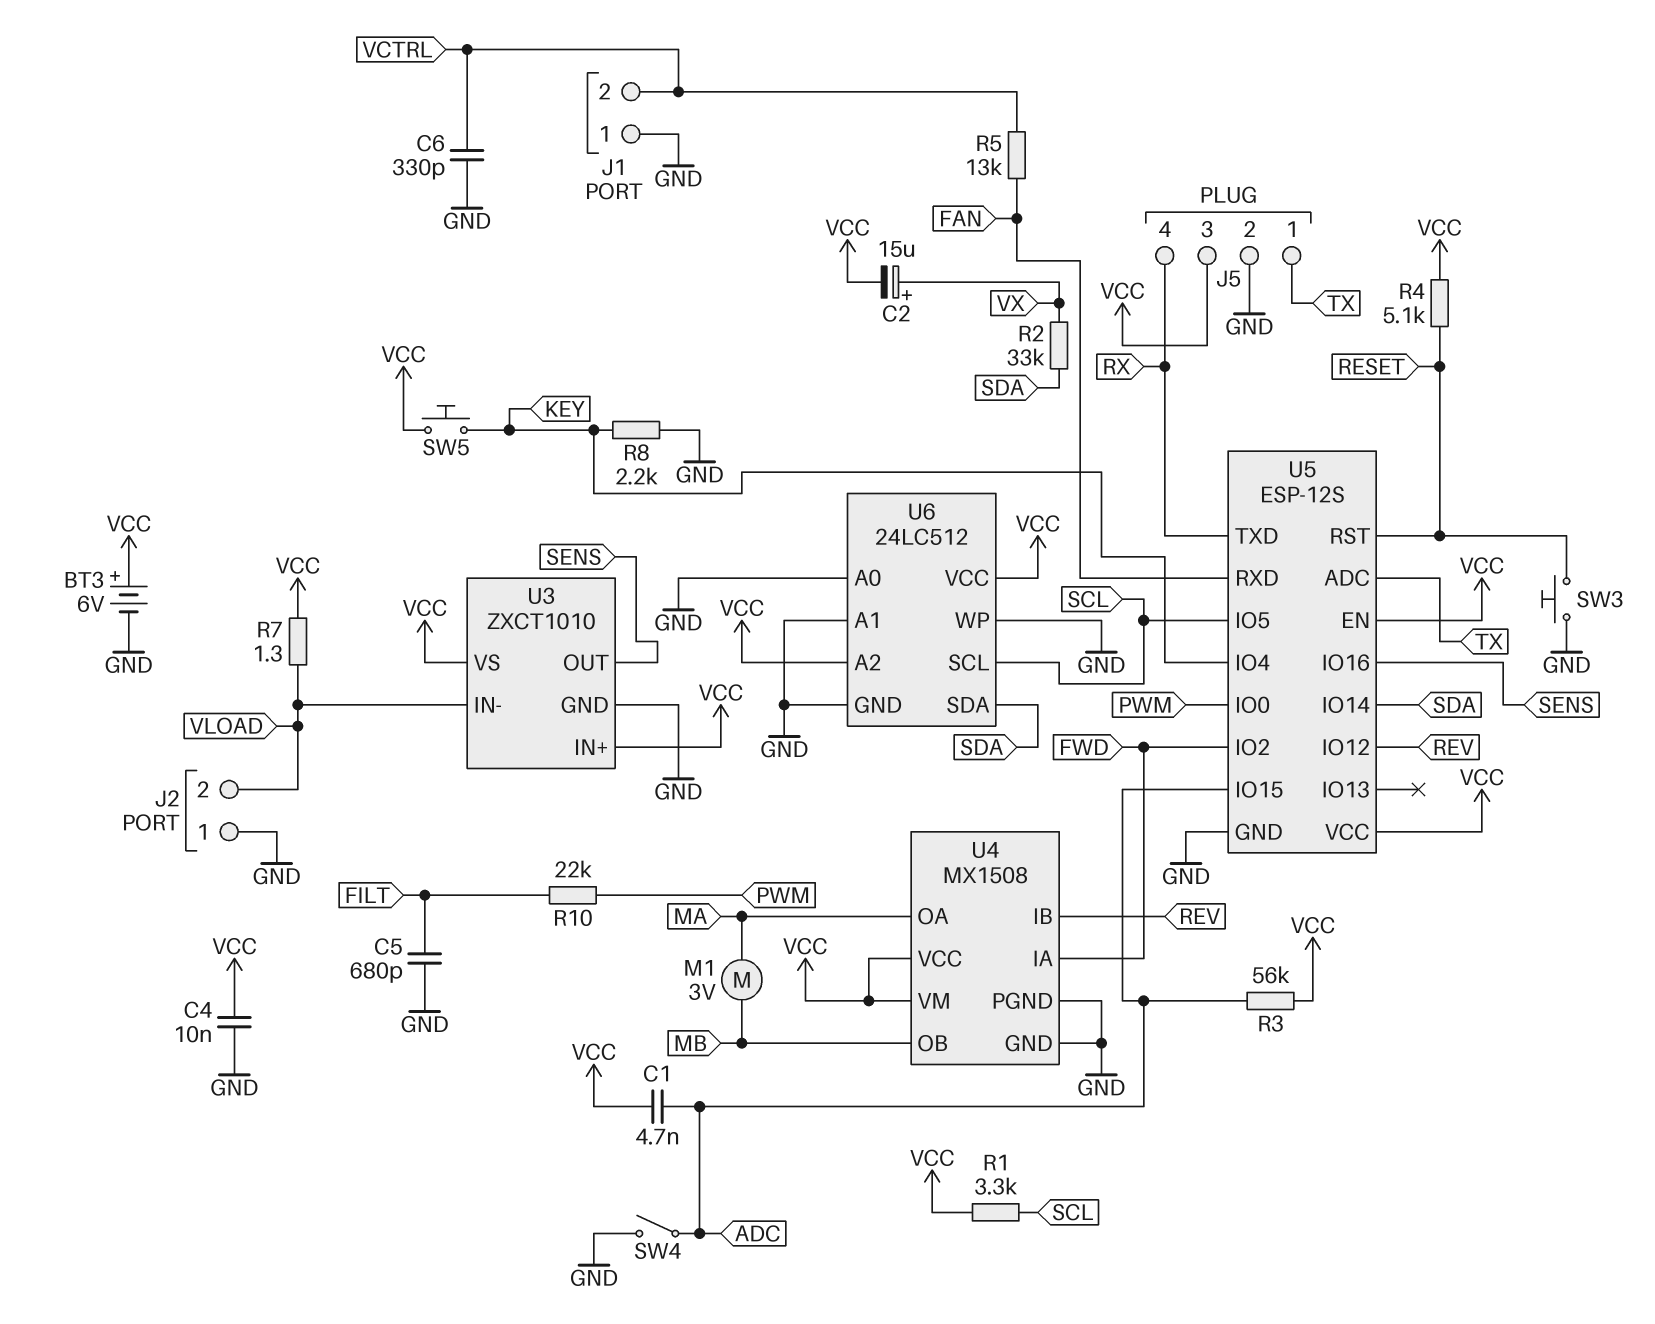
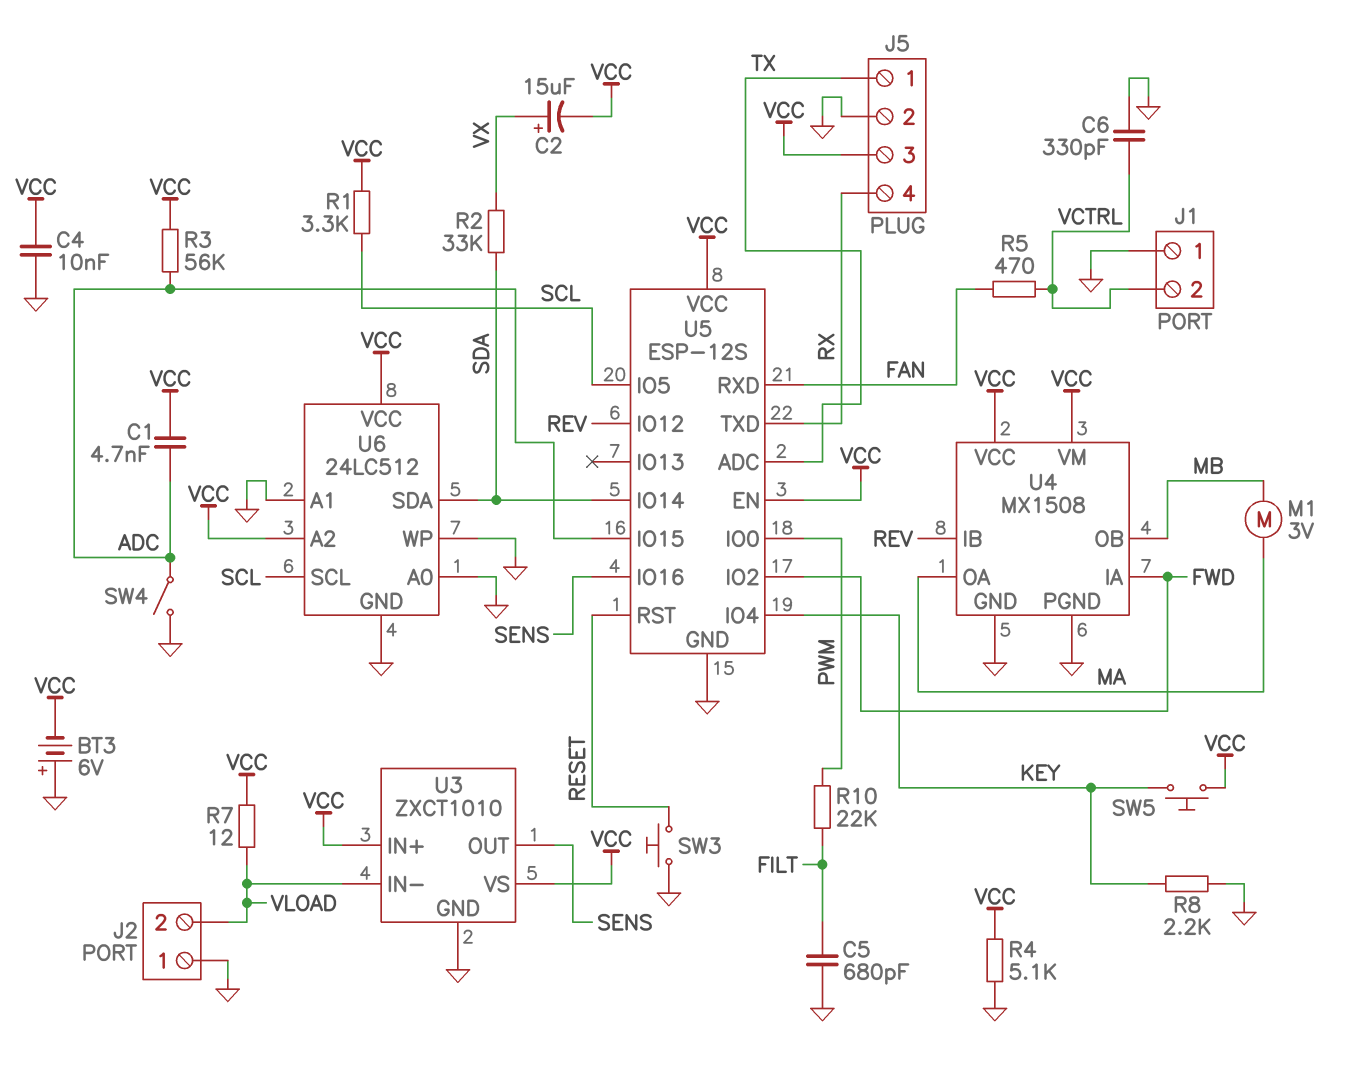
BT3: 6V (plus VCC, minus GND) -> 6V (plus GND, minus VCC)
R4: 5.1k (RESET, VCC) -> 5.1k (GND, VCC)
R5: 13k (FAN, VCTRL) -> 470 (FAN, VCTRL)
R7: 1.3 (VCC, VLOAD) -> 12 (VCC, VLOAD)

